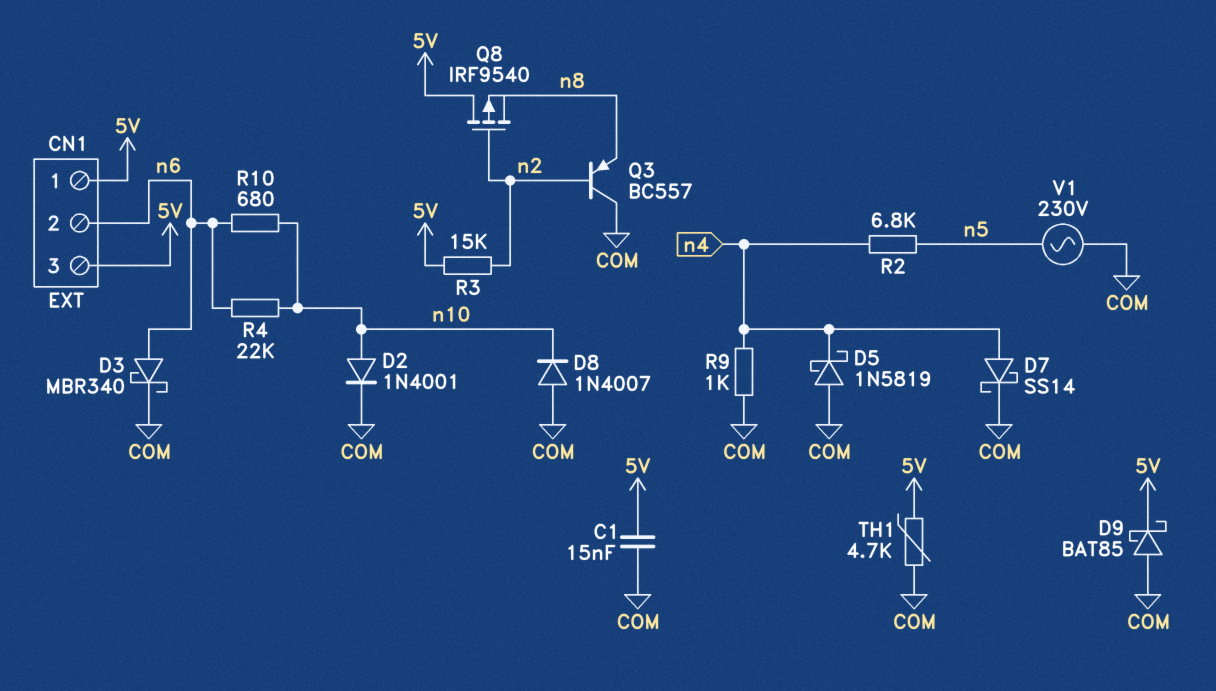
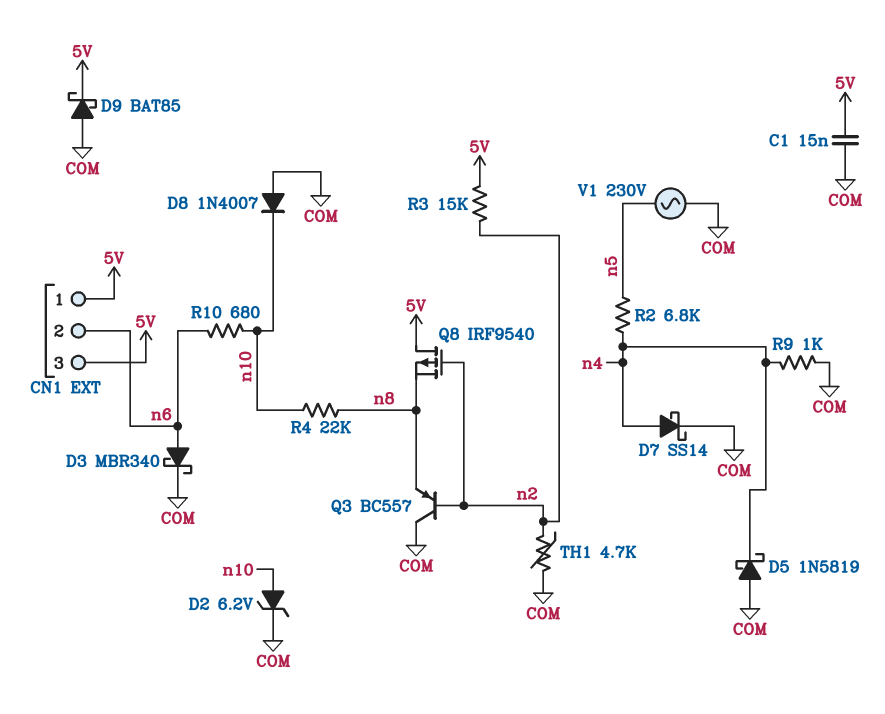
D2: diode 1N4001 (A n10, K COM) -> zener 6.2V (A n10, K COM)
R4: 22k (n6, n10) -> 22k (n8, n10)
TH1: 4.7k (5V, COM) -> 4.7k (COM, n2)

